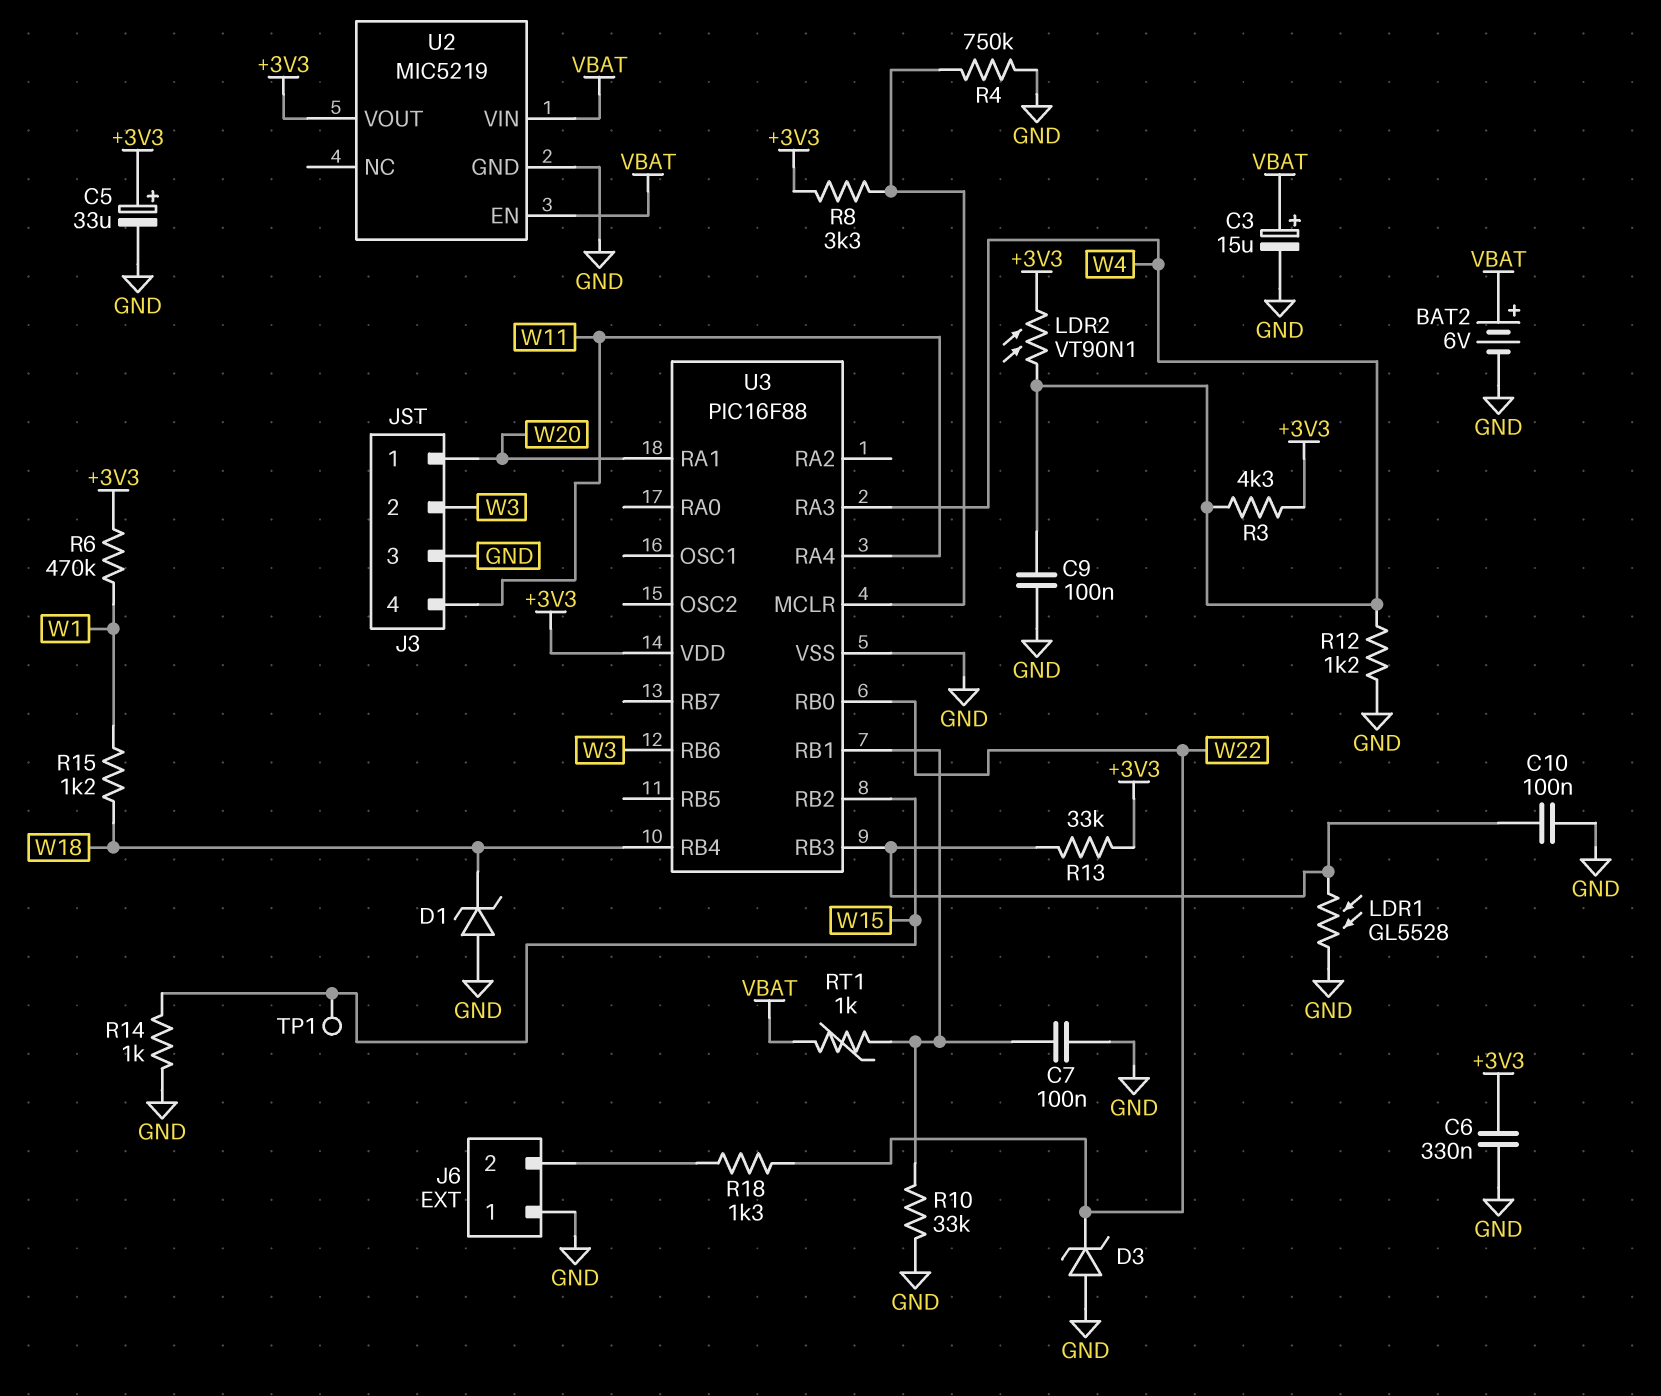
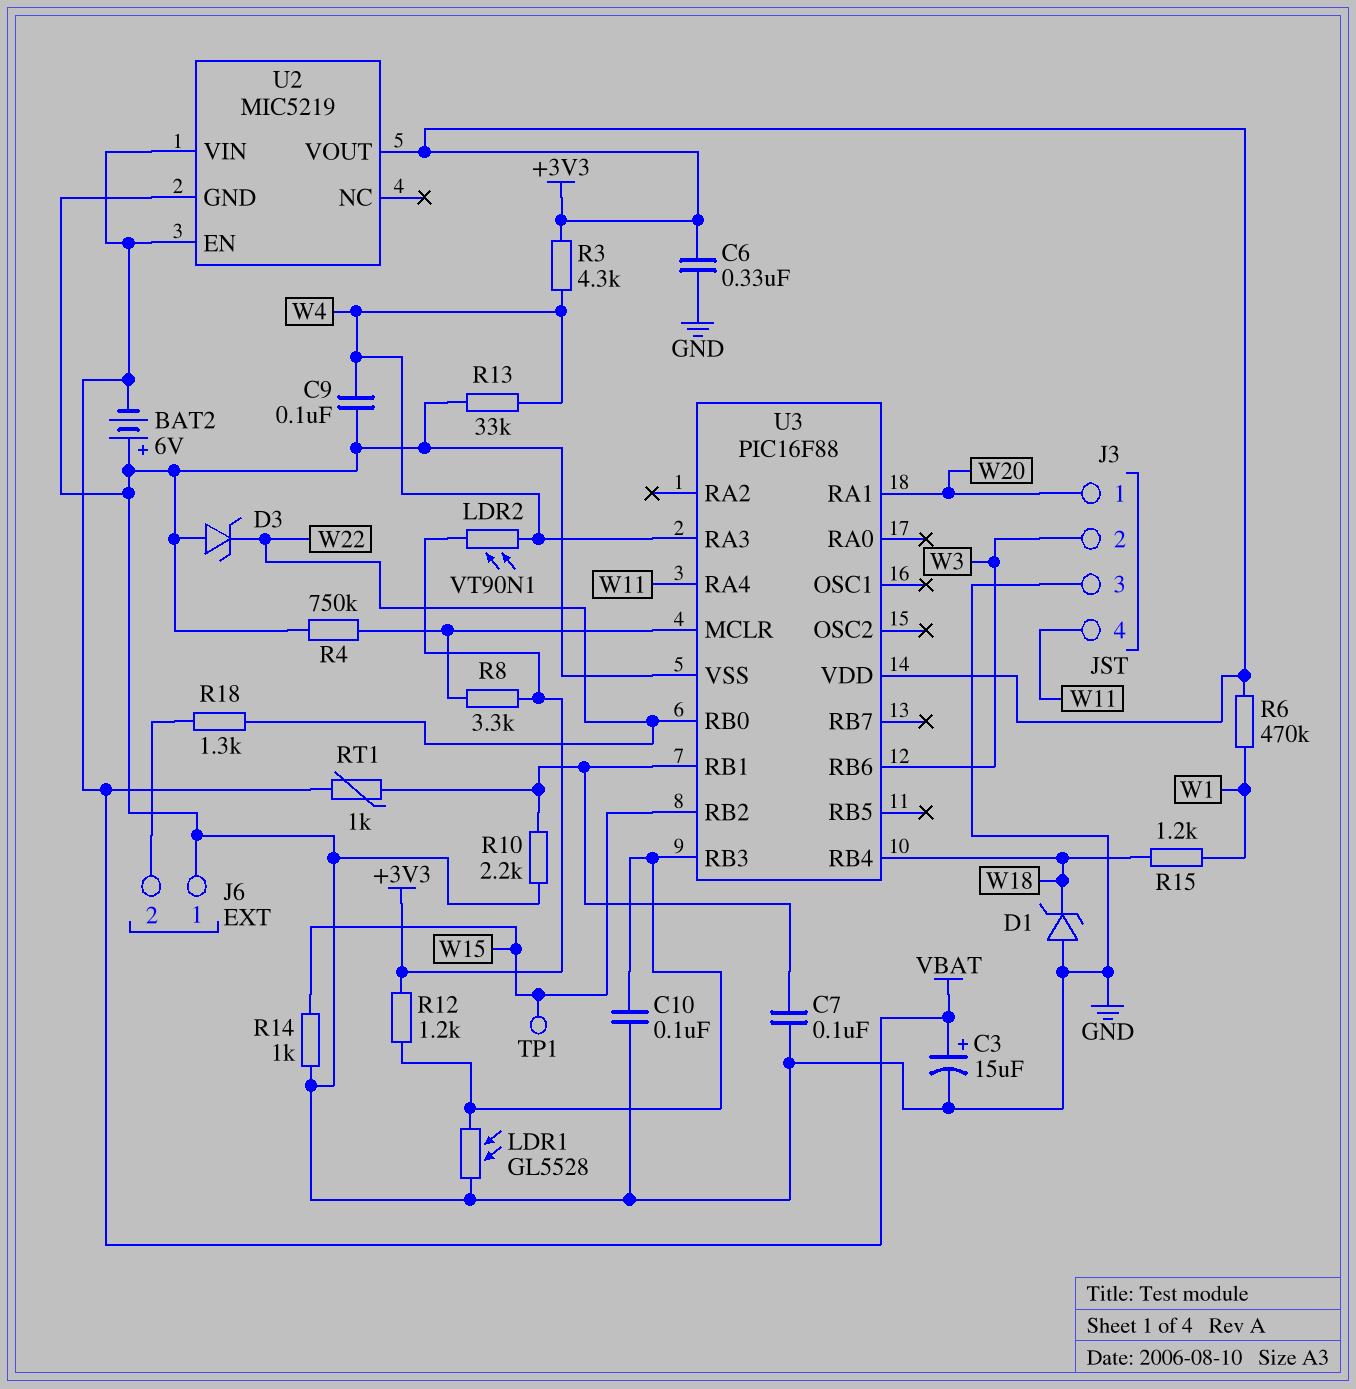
BAT2: 6V (plus VBAT, minus GND) -> 6V (plus GND, minus VBAT)
C5: 33uF (plus +3V3, minus GND) -> none
R10: 33k (GND, U3/RB1) -> 2.2k (GND, U3/RB1)
R12: 1.2k (GND, W4) -> 1.2k (+3V3, U3/RB3)
R13: 33k (+3V3, U3/RB3) -> 33k (GND, W4)

